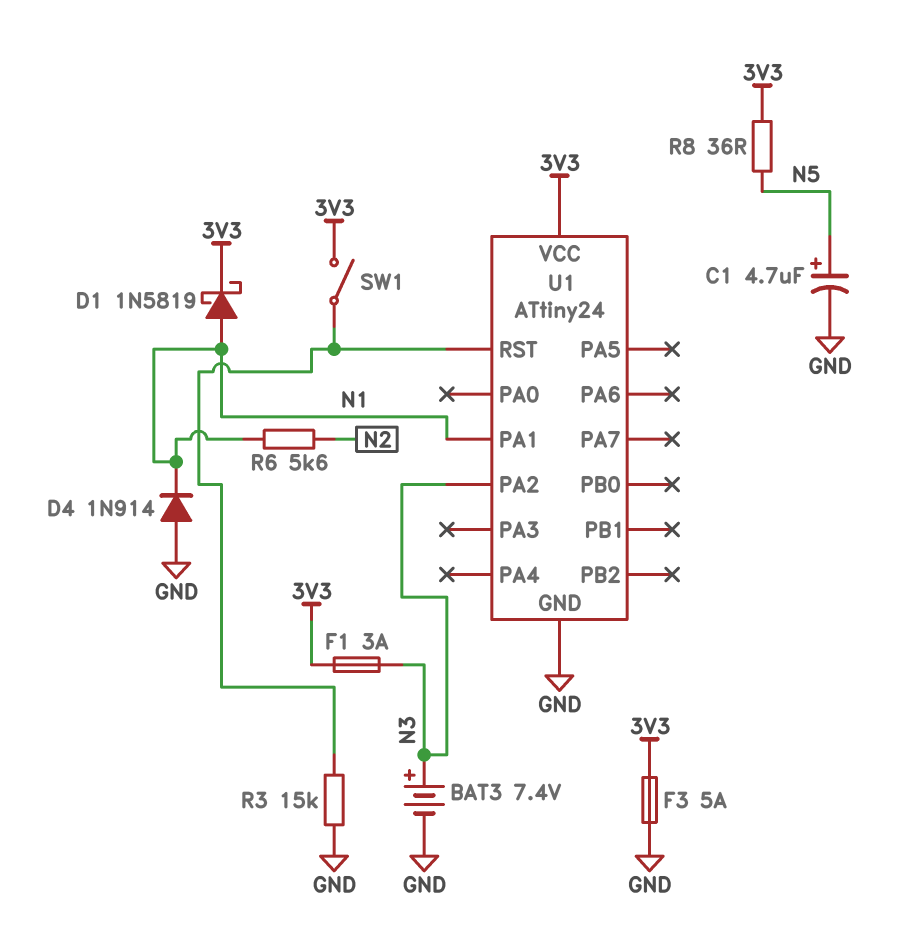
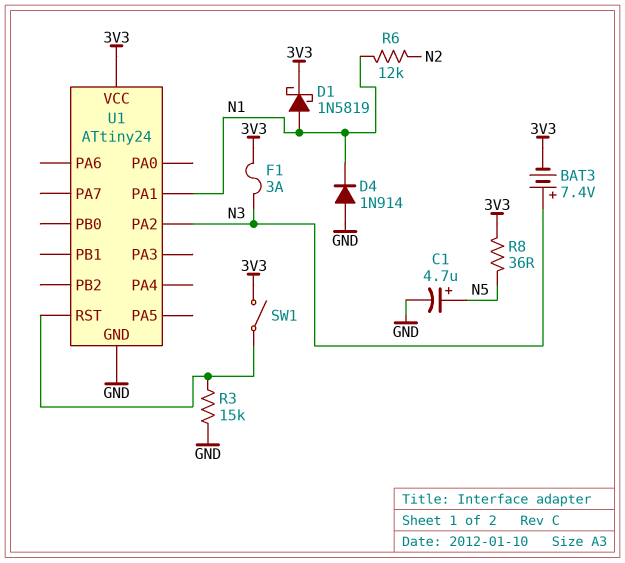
BAT3: 7.4V (plus N3, minus GND) -> 7.4V (plus N3, minus 3V3)
F3: 5A (3V3, GND) -> none
R6: 5.6k (N1, N2) -> 12k (N1, N2)

